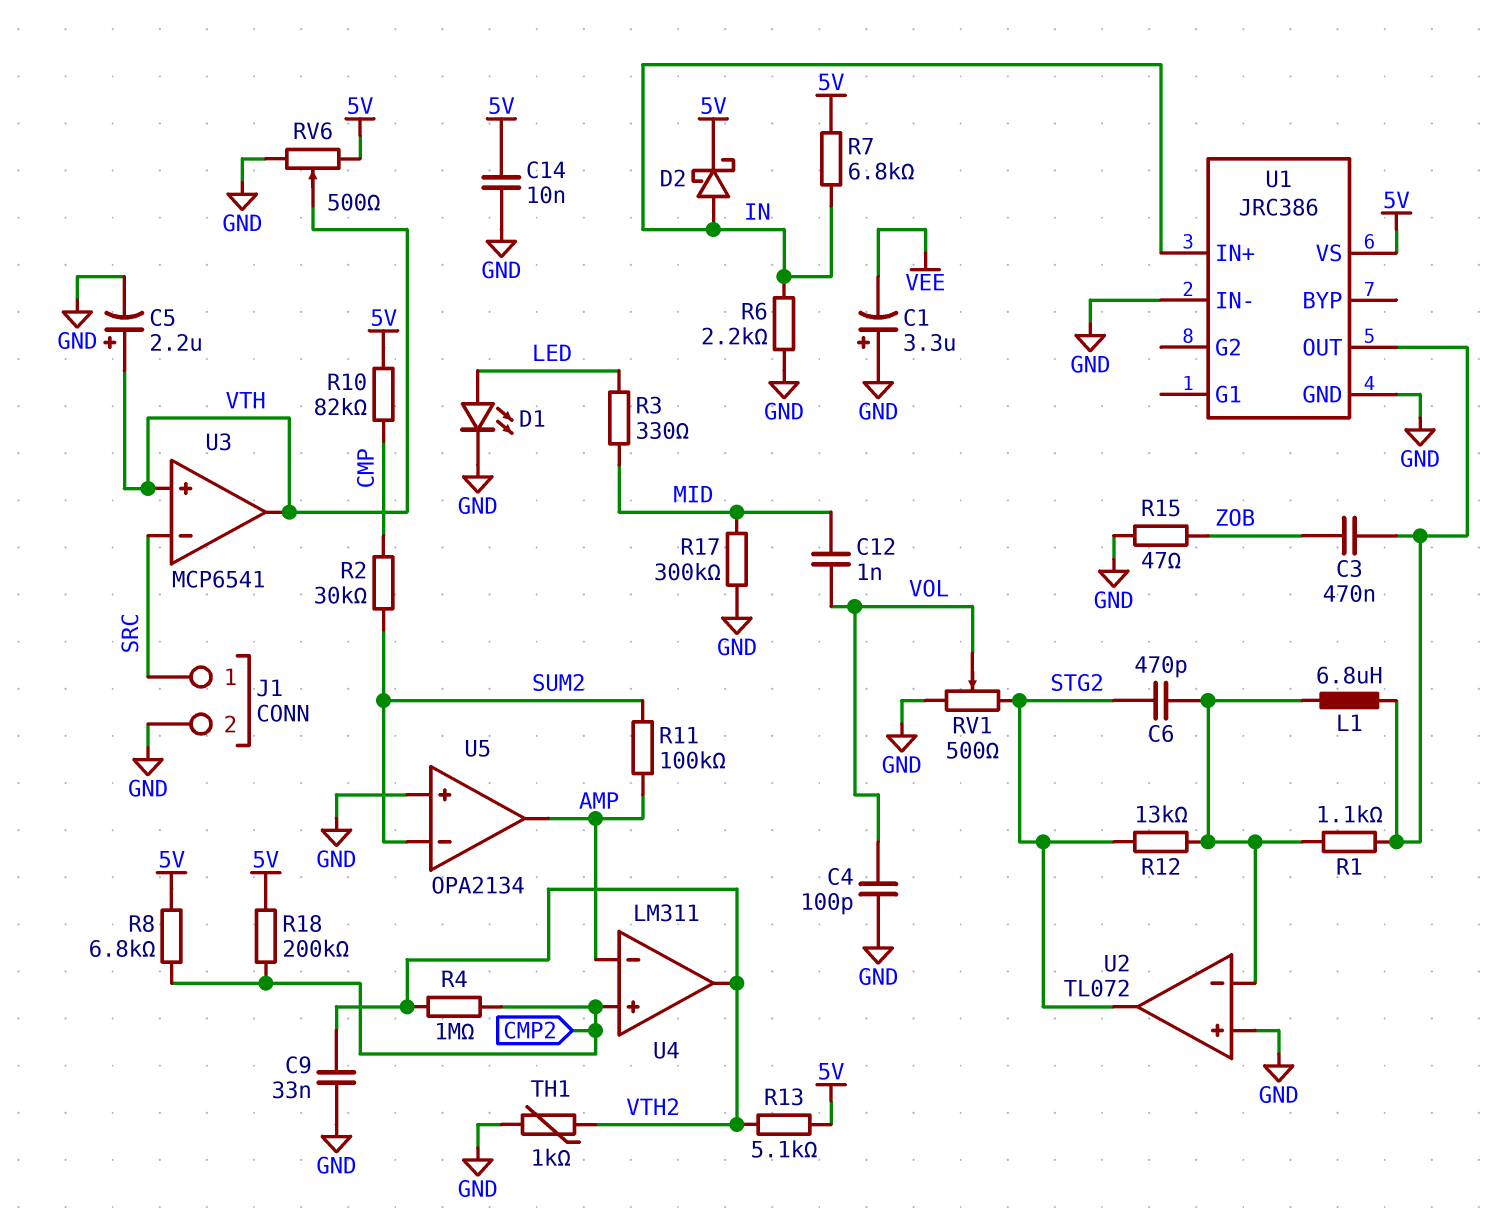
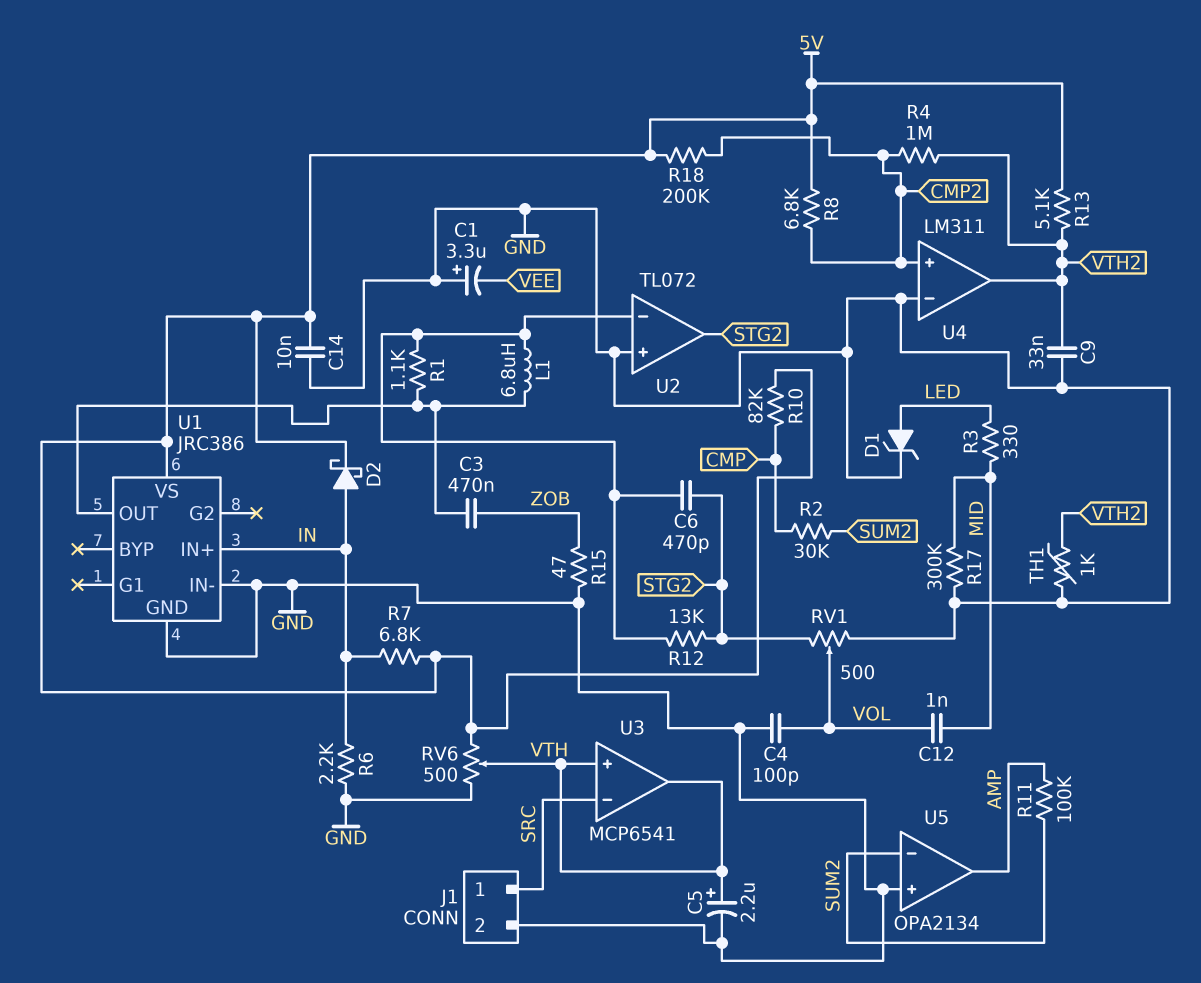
D1: LED (A LED, K GND) -> zener (A LED, K GND)
U4 pin in-: AMP -> GND

